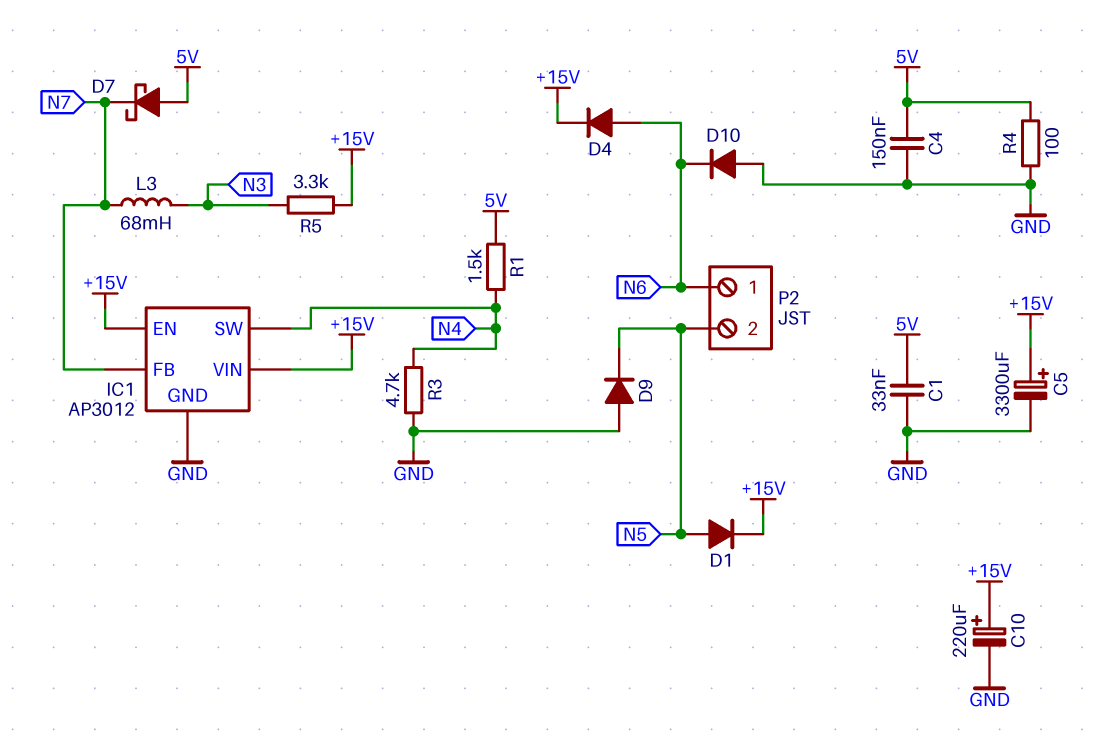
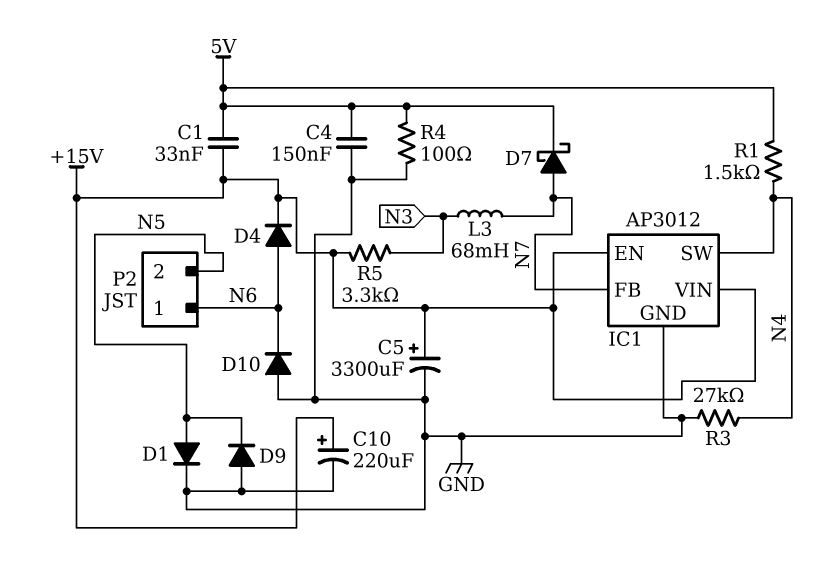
C1: 33nF (5V, GND) -> 33nF (+15V, 5V)
D1: diode (A N5, K +15V) -> diode (A N5, K GND)
D7: schottky (A 5V, K N7) -> schottky (A N7, K 5V)
R3: 4.7k (GND, N4) -> 27k (GND, N4)

